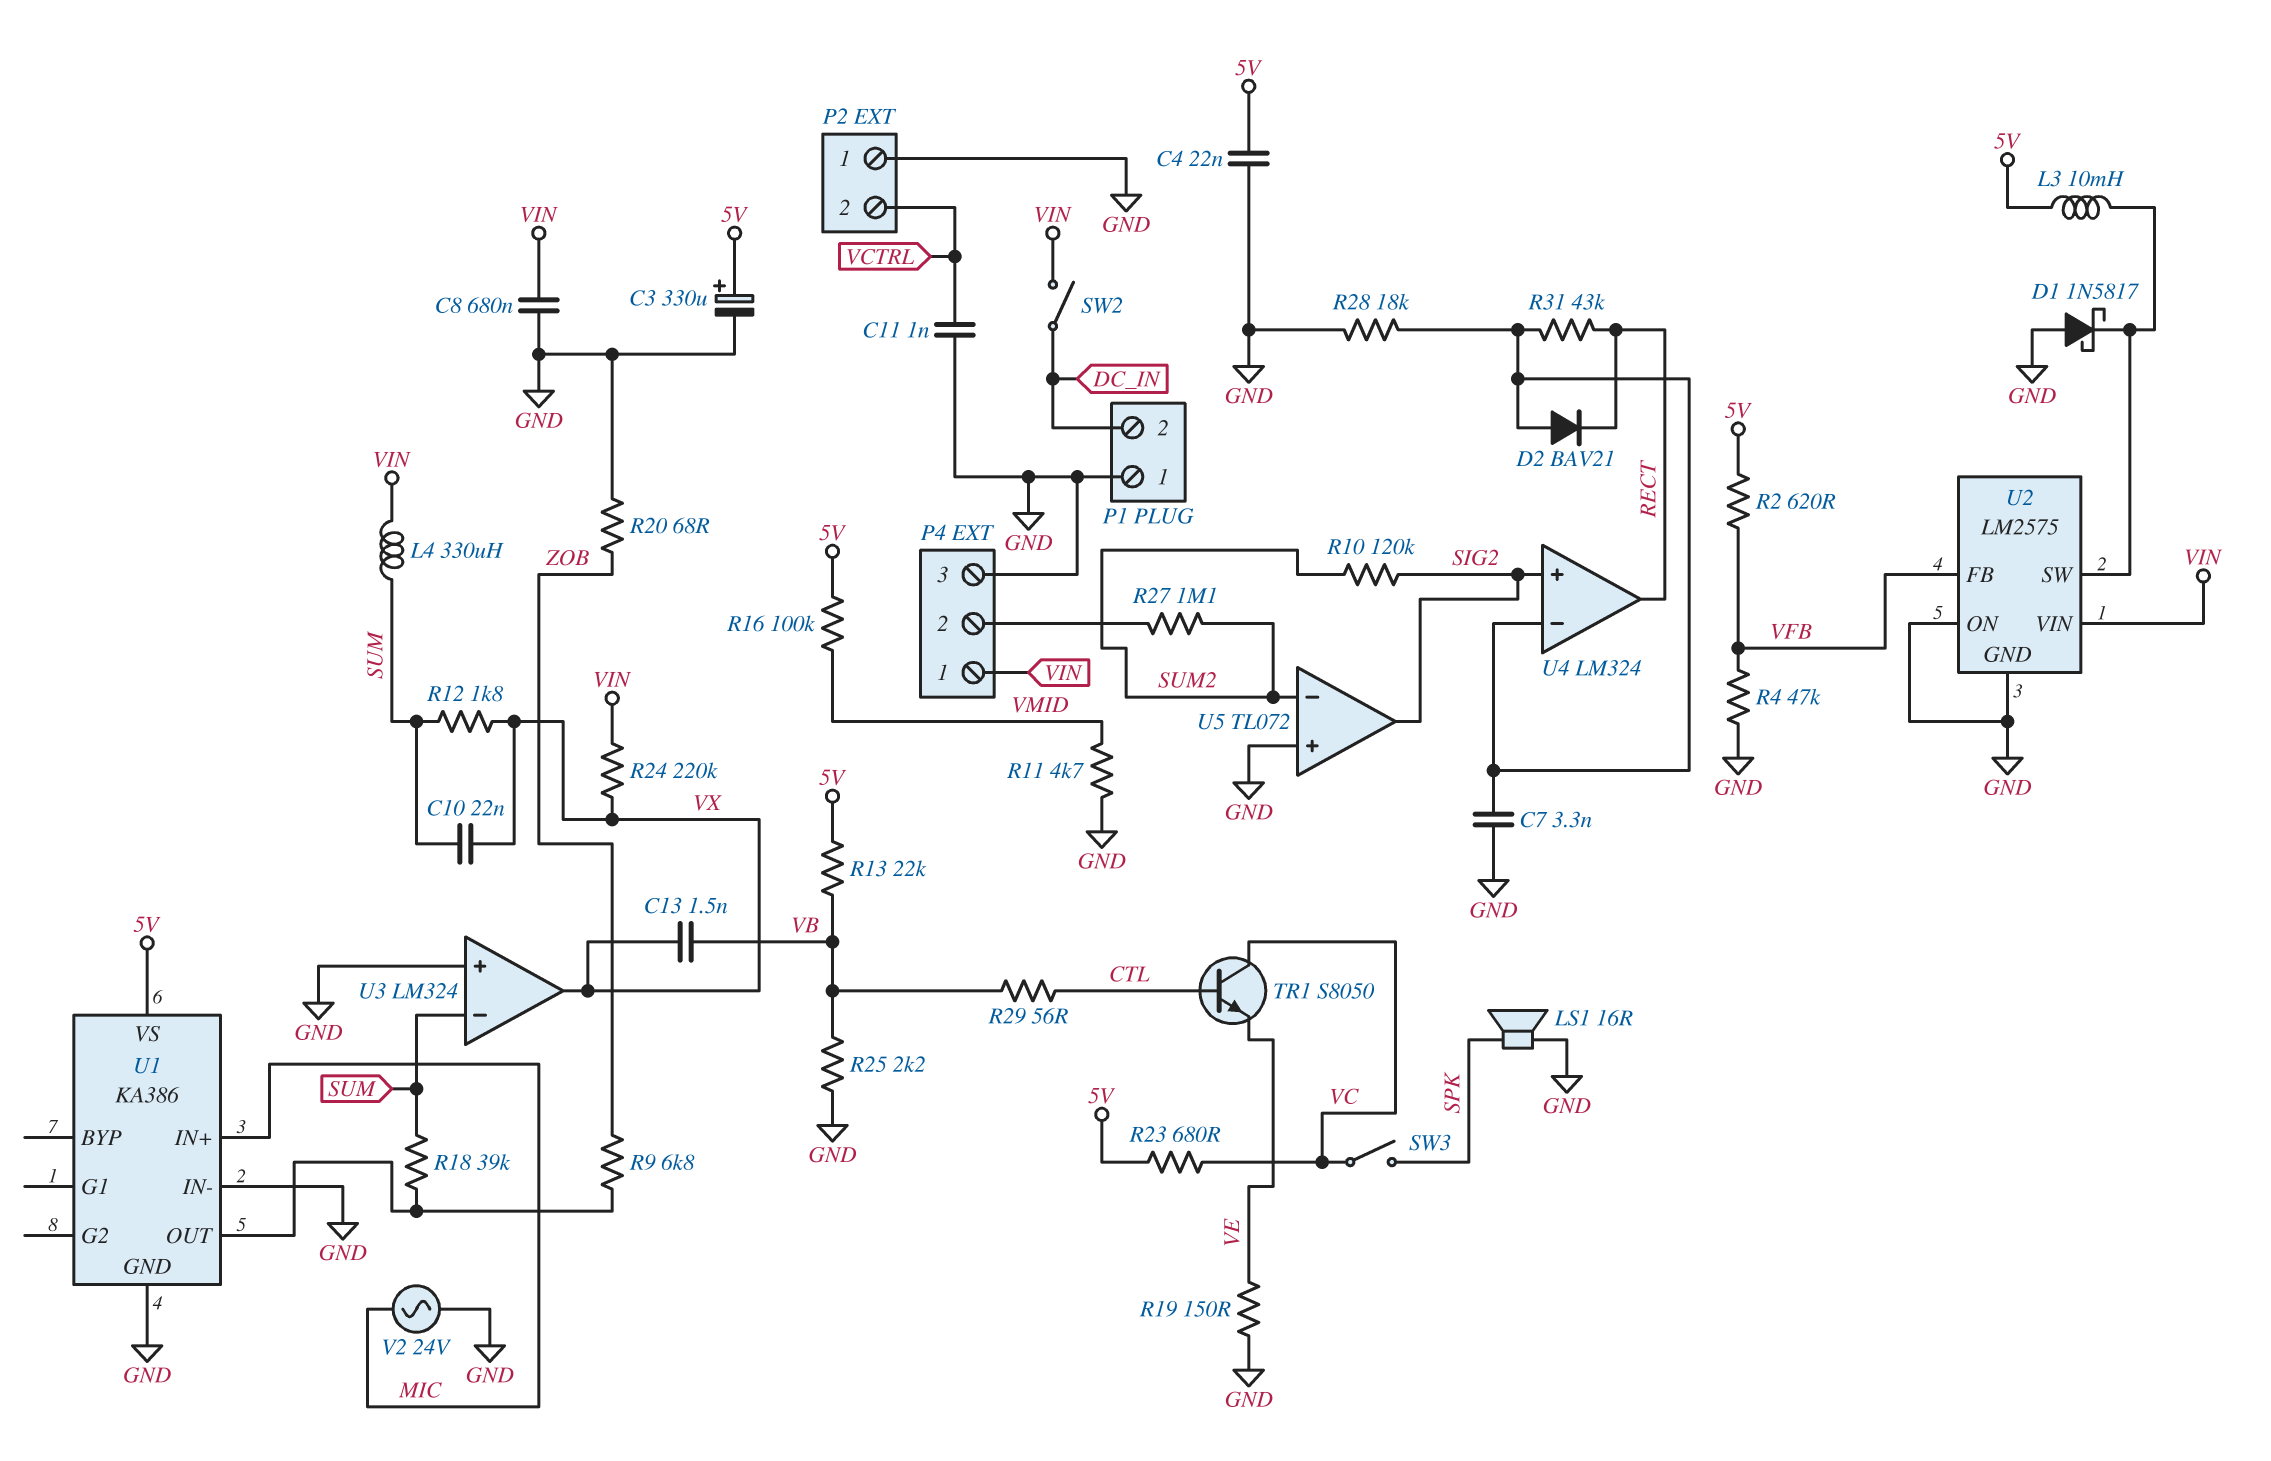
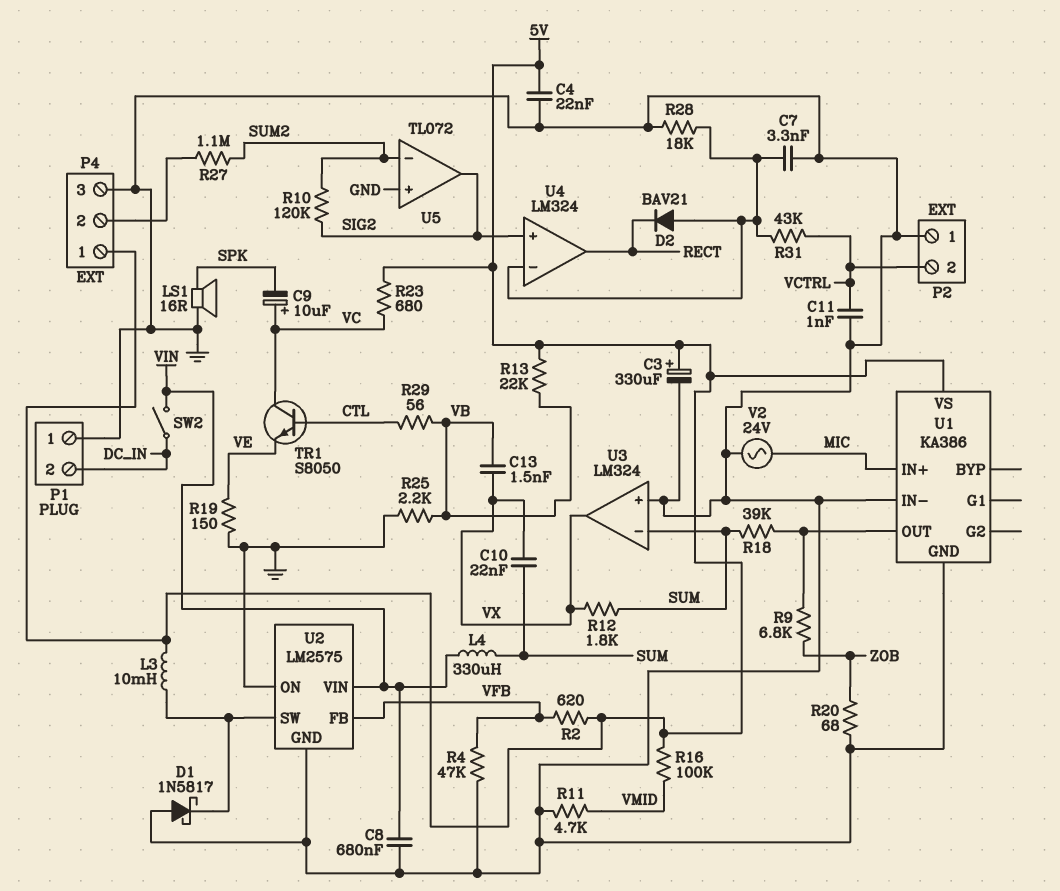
C9: none -> 10uF (plus VC, minus SPK)
P4 pin 1: VIN -> 5V
R24: 220k (VIN, VX) -> none
R31: 43k (RECT, U4/in-) -> 43k (U4/in-, VCTRL)
SW3: switch (SPK, VC) -> none

